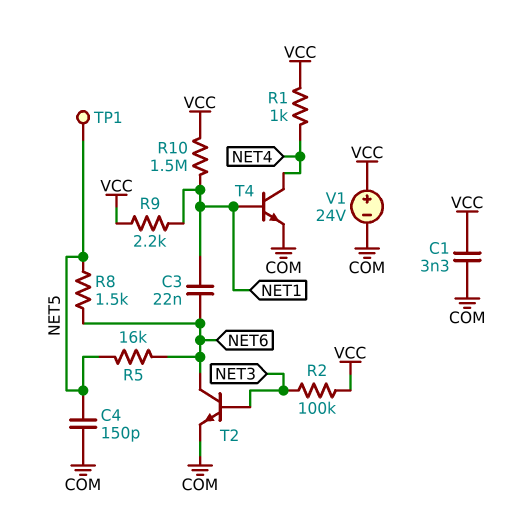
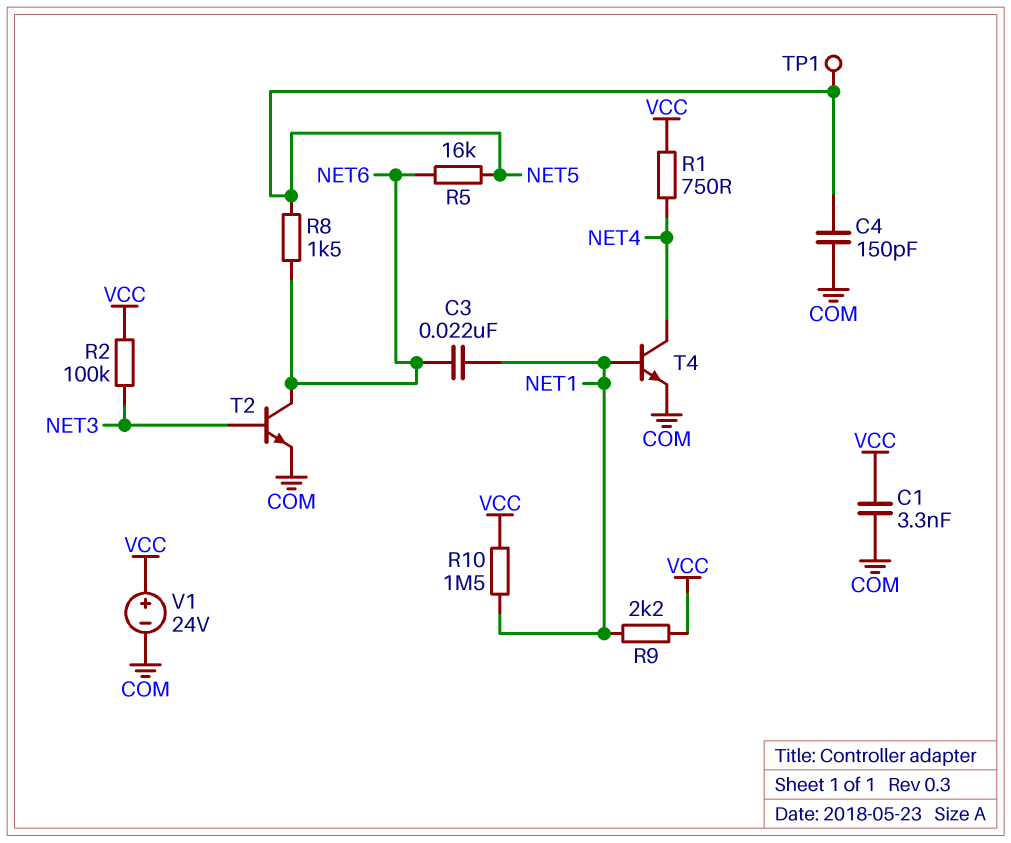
R1: 1k (NET4, VCC) -> 750 (NET4, VCC)

